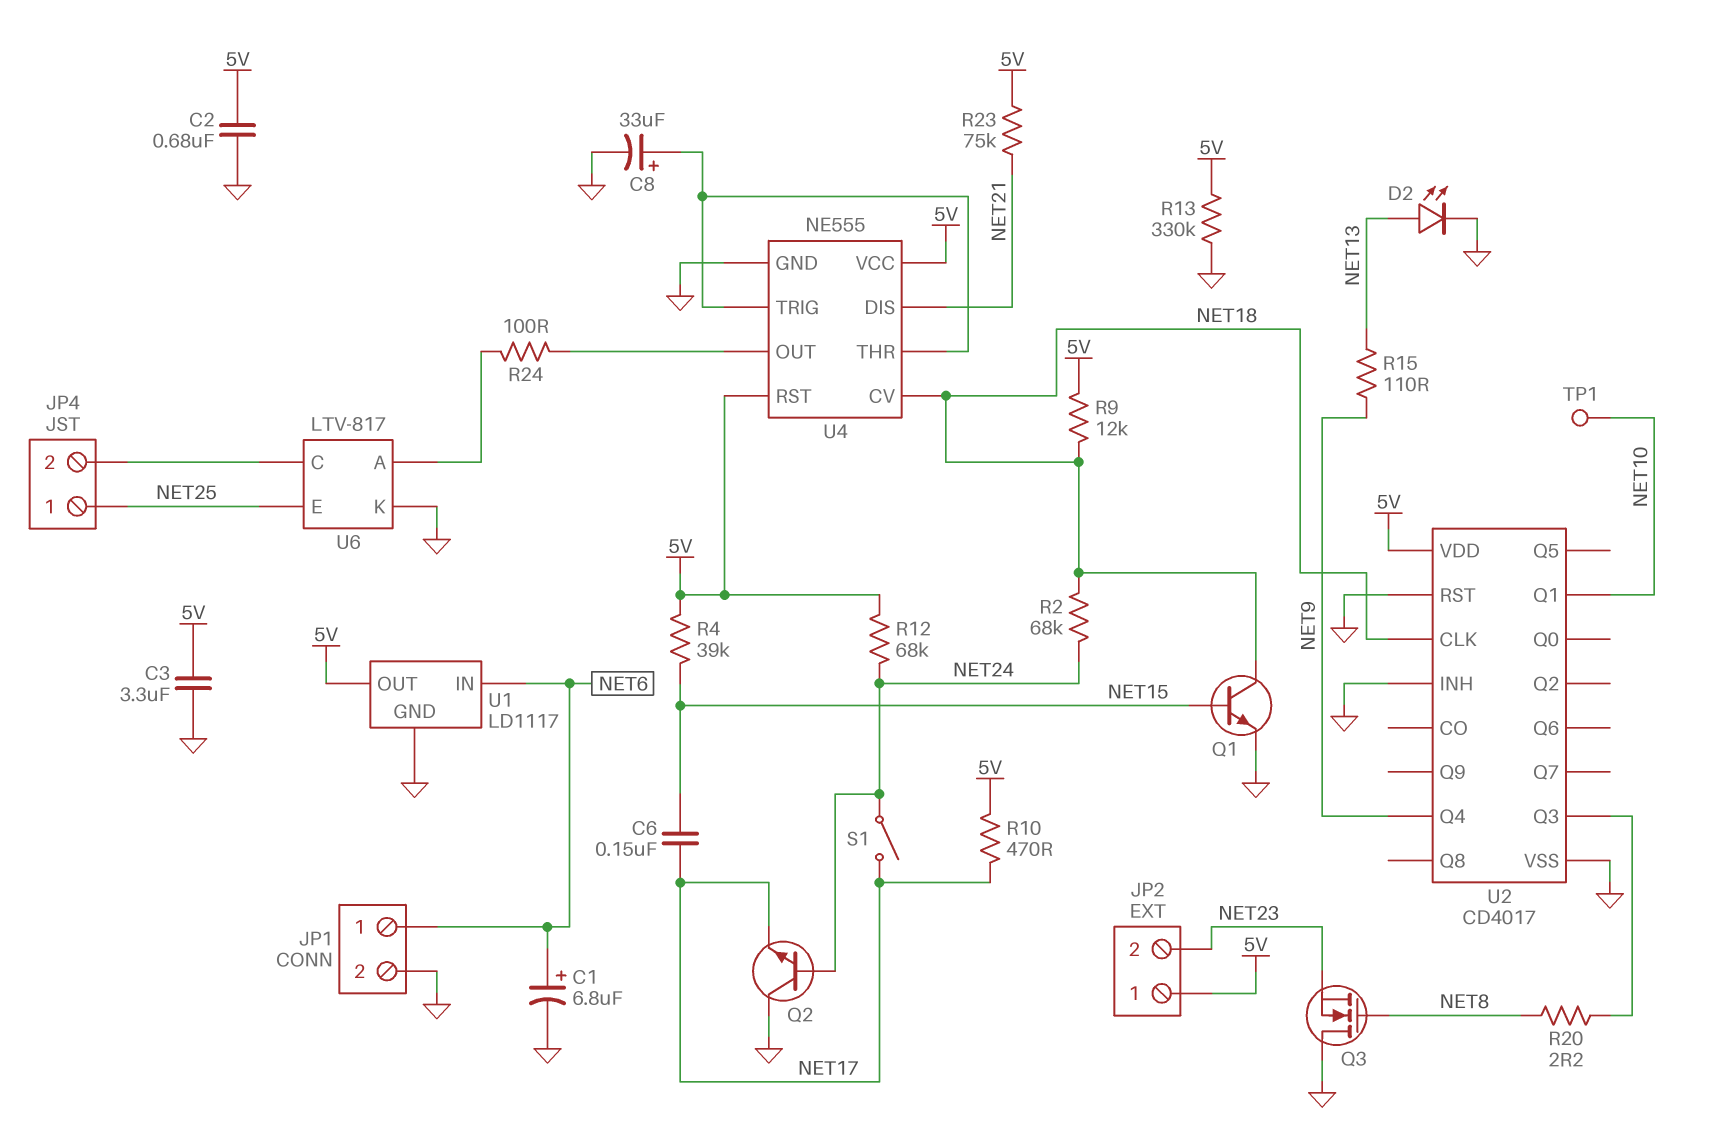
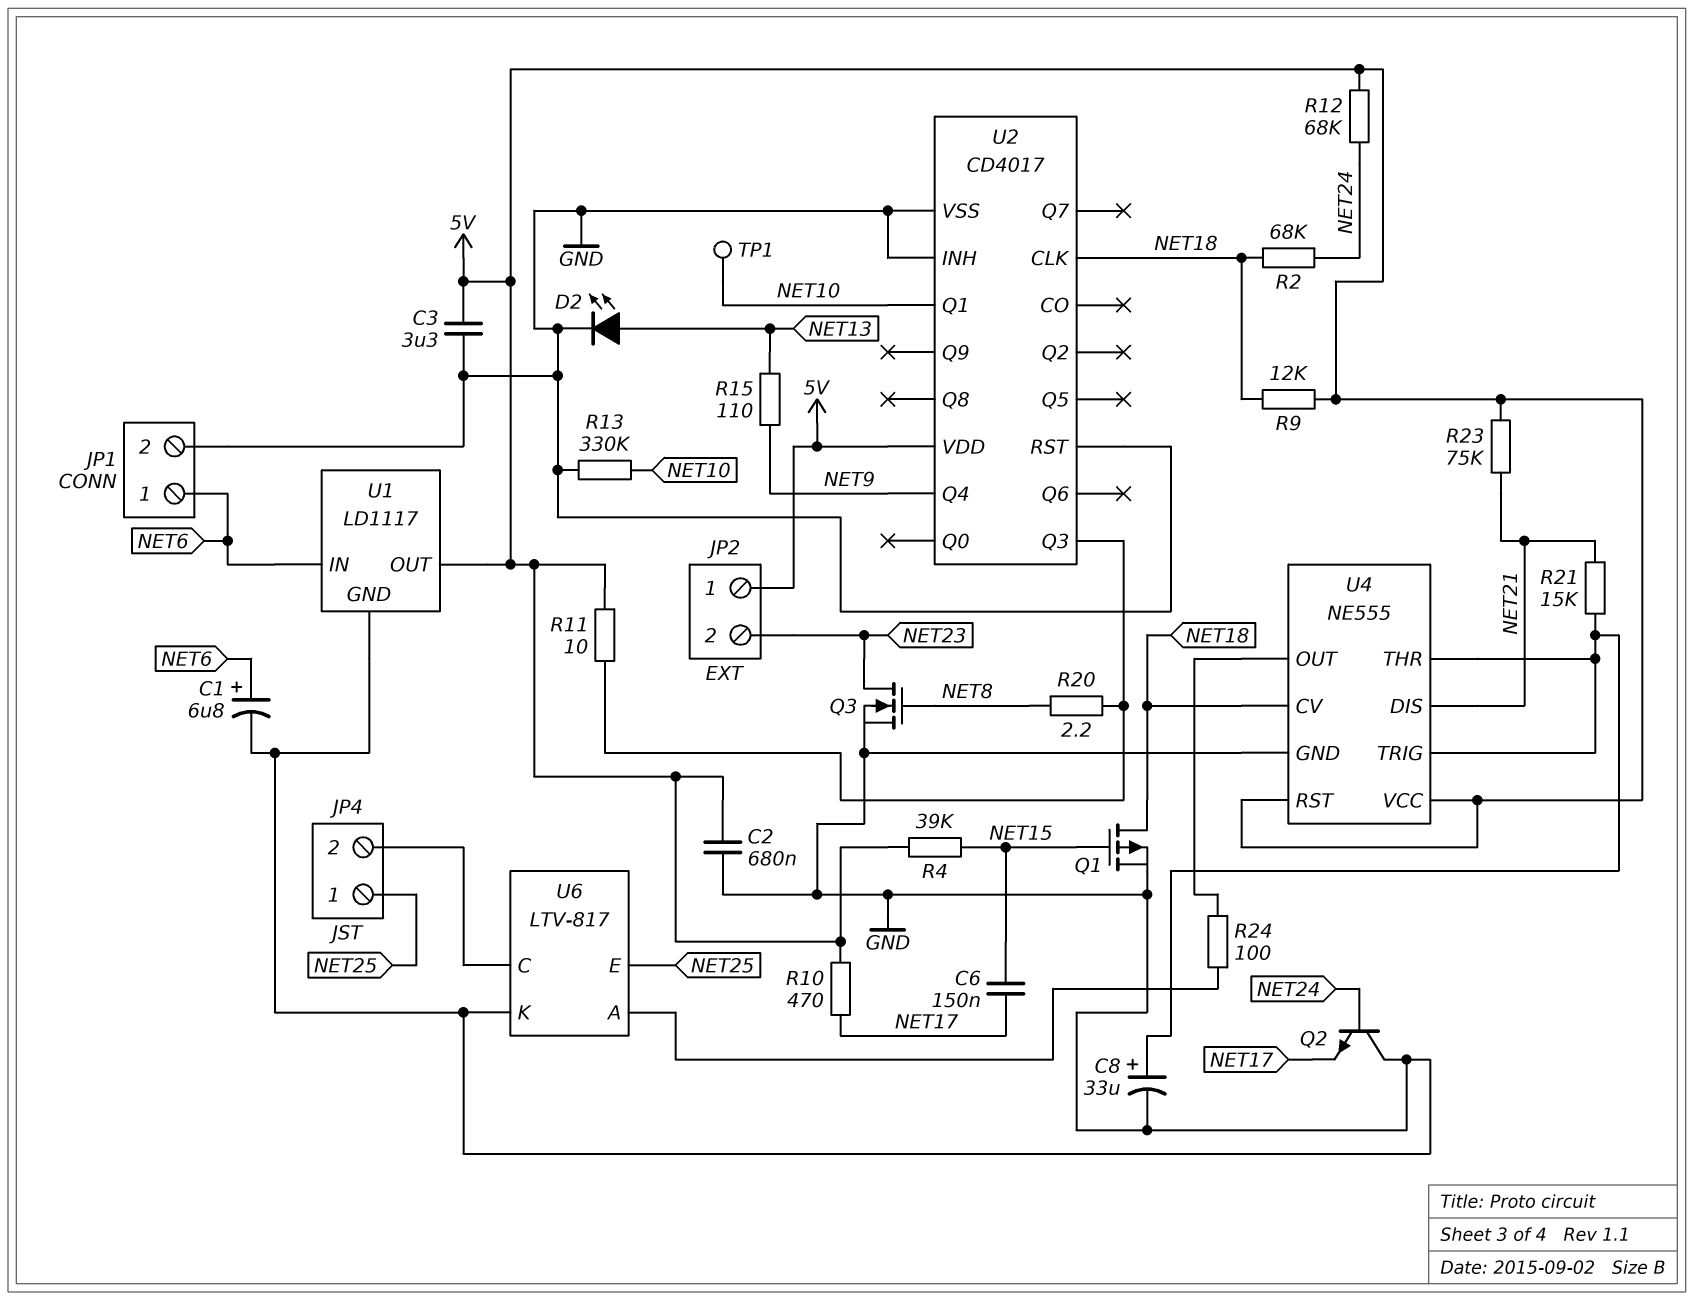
Q1: NPN (B NET15, C NET18, E GND) -> PMOS (G NET15, D NET18, S GND)
Q3: NMOS (G NET8, D GND, S NET23) -> NMOS (G NET8, D NET23, S GND)
R11: none -> 10 (5V, U2/Q3)
R13: 330k (5V, GND) -> 330k (GND, NET10)
R21: none -> 15k (NET21, U4/THR)
S1: switch (NET17, NET24) -> none

